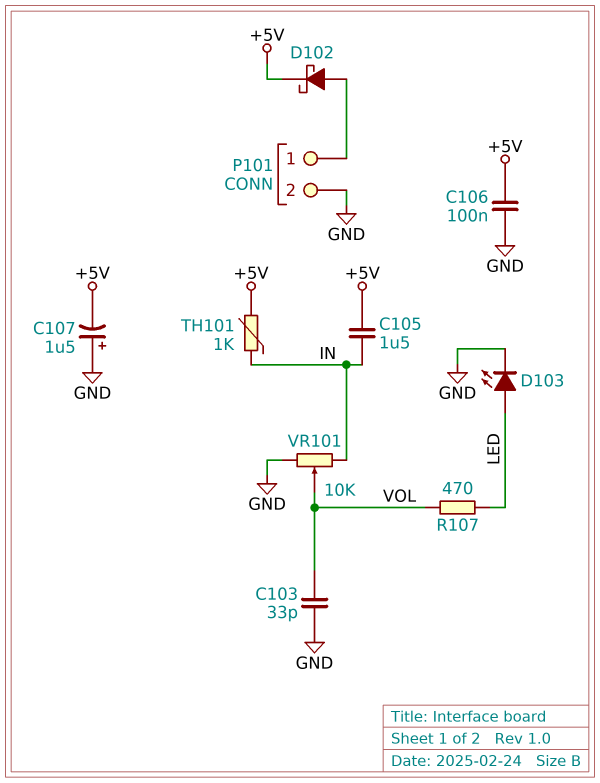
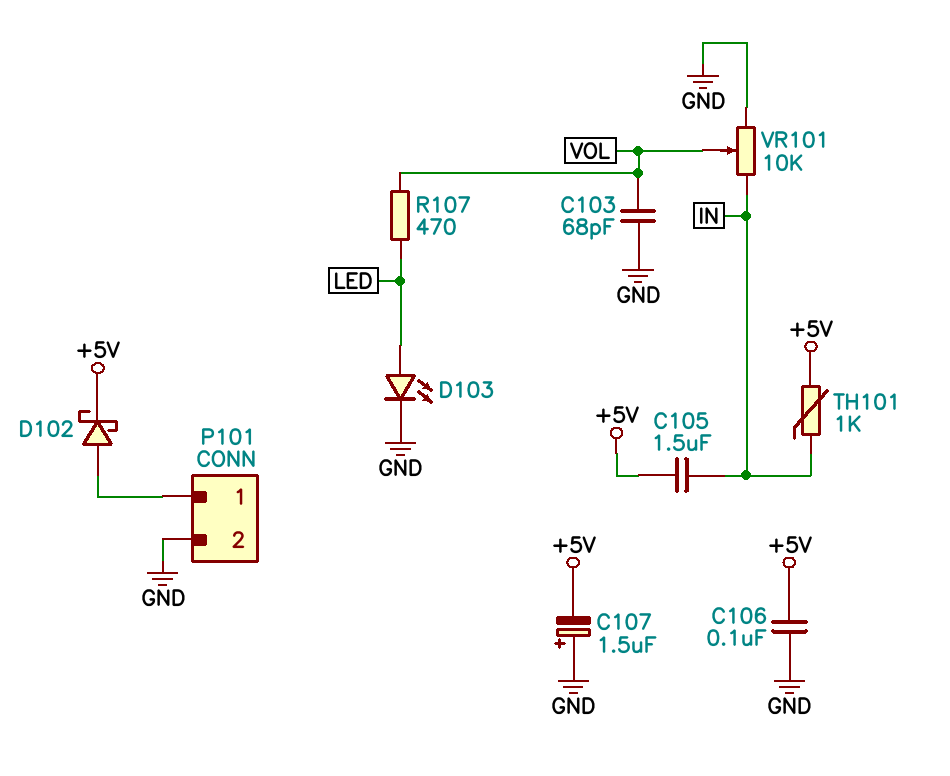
C103: 33pF (GND, VOL) -> 68pF (GND, VOL)

